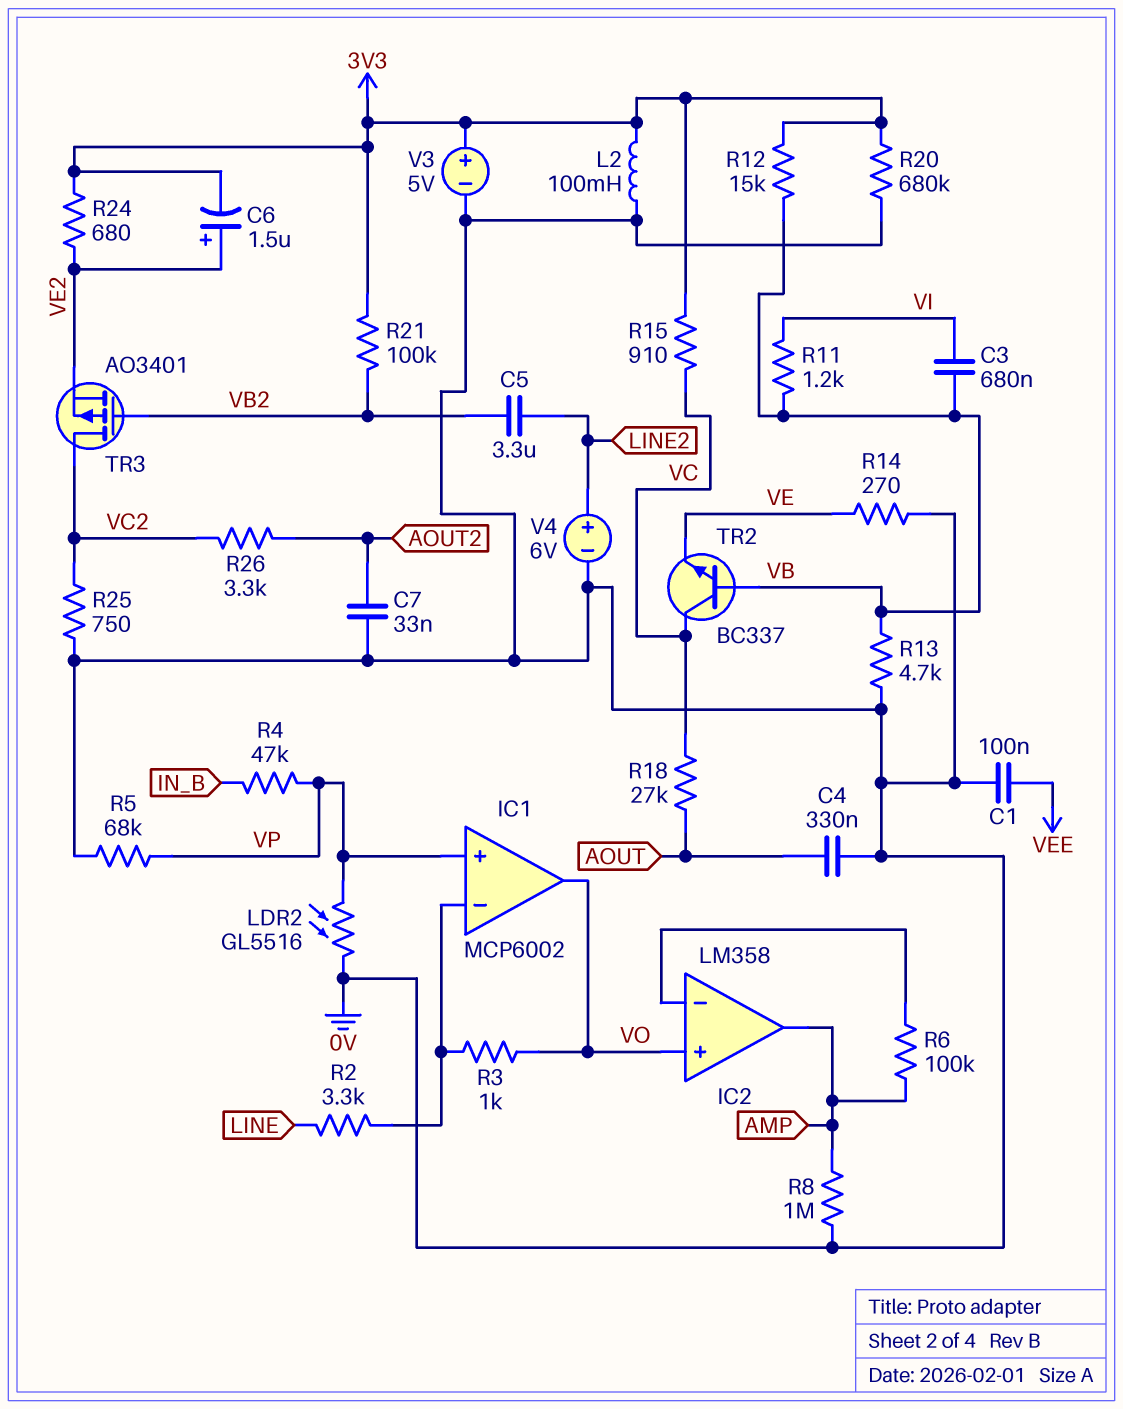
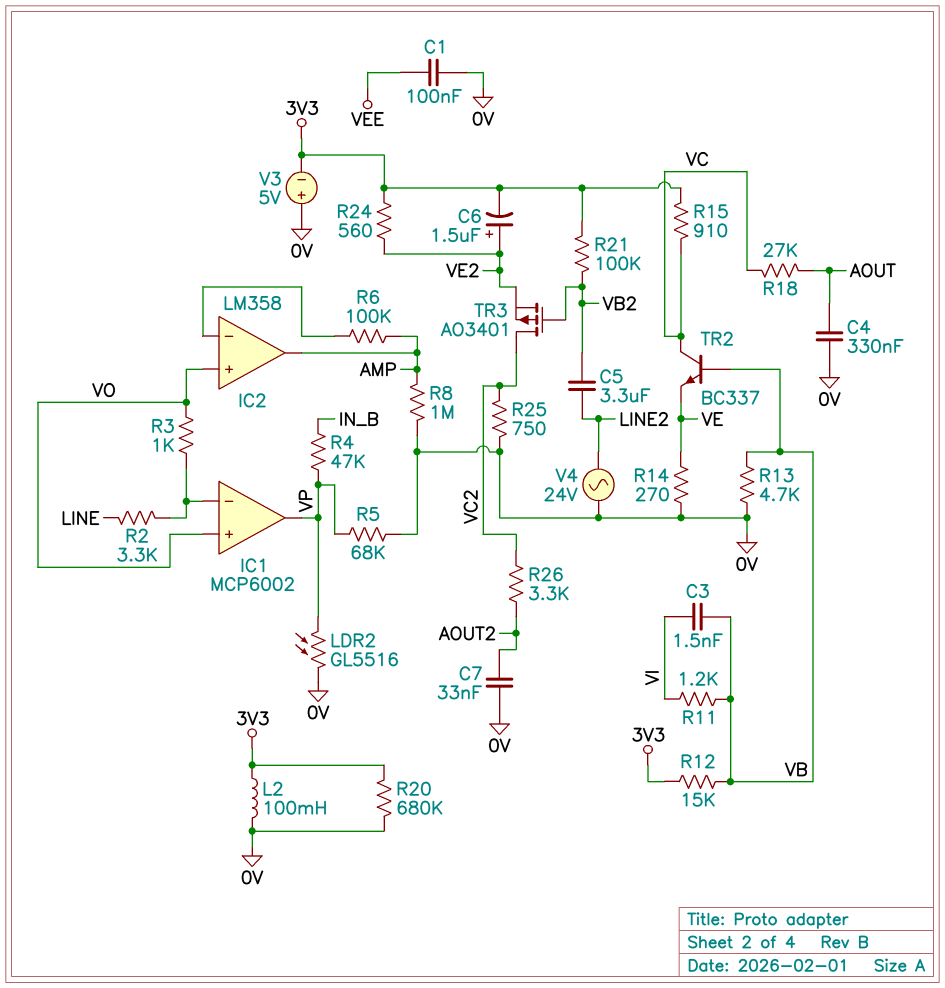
C3: 680nF (VB, VI) -> 1.5nF (VB, VI)
IC1 pin in+: VP -> VO
IC1 pin out: VO -> VP
R24: 680 (3V3, VE2) -> 560 (3V3, VE2)
V3: 5V (plus 3V3, minus 0V) -> 5V (plus 0V, minus 3V3)
V4: 6V (plus LINE2, minus 0V) -> AC 24V (0V, LINE2)

